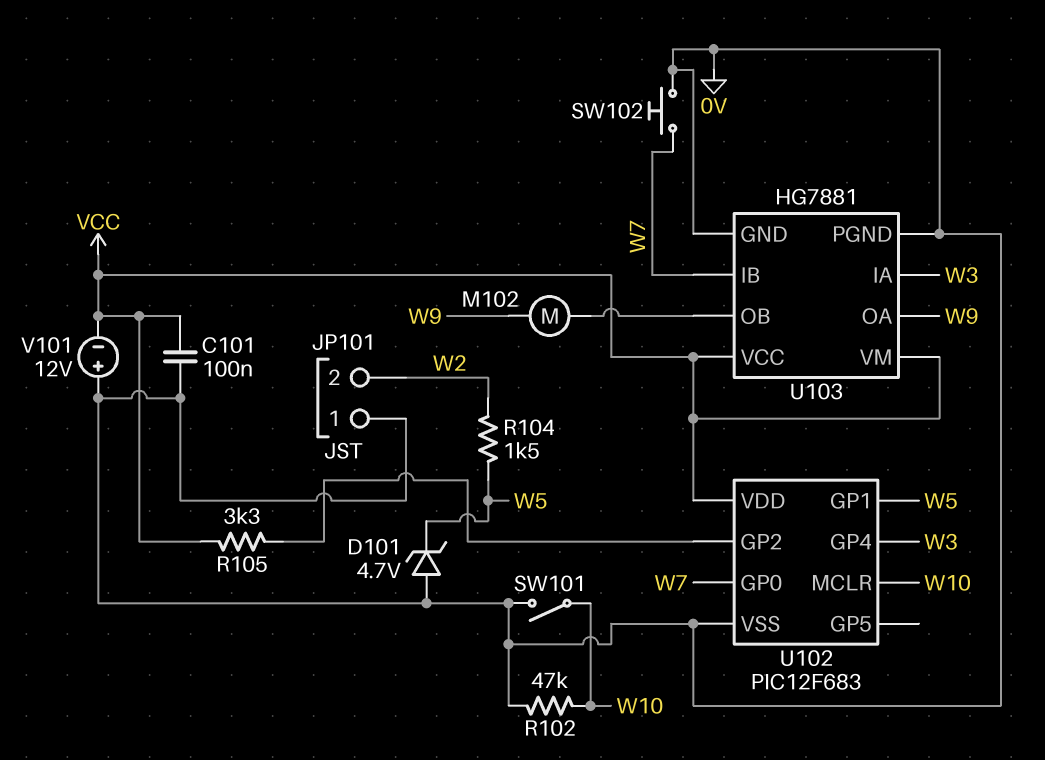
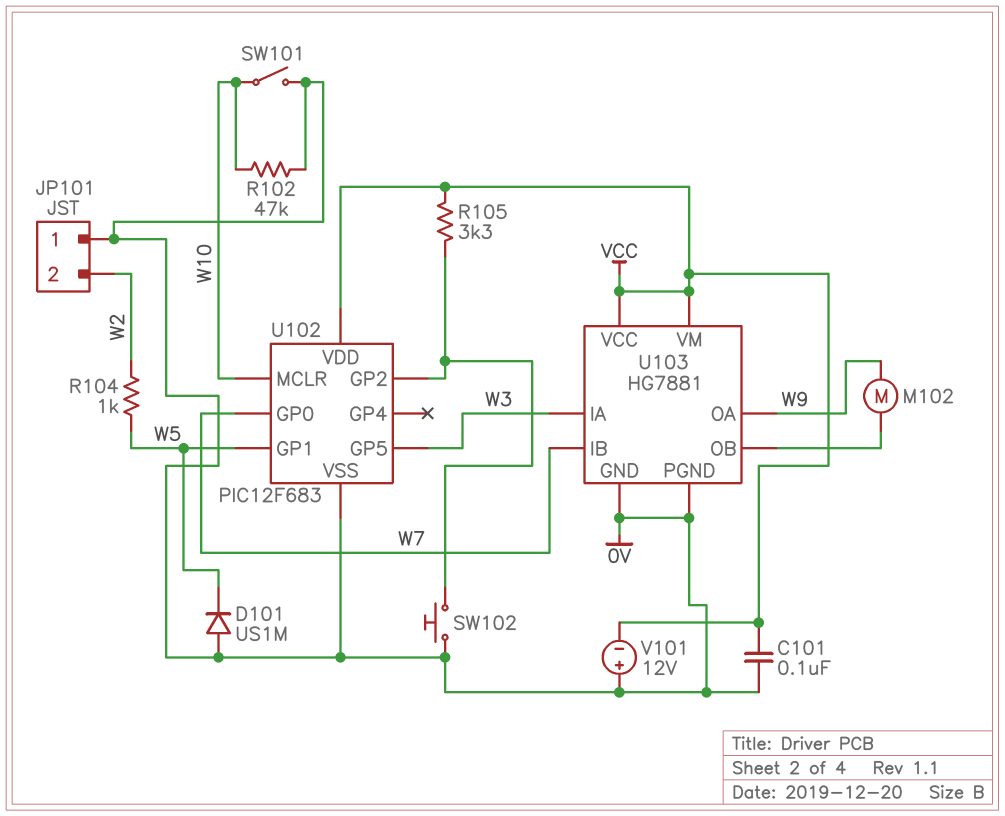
D101: zener 4.7V (A 0V, K W5) -> diode US1M (A 0V, K W5)
R104: 1.5k (W2, W5) -> 1k (W2, W5)
SW102: button (0V, W7) -> button (0V, U102/GP2)
U102 pin GP4: W3 -> none
U102 pin GP5: none -> W3

